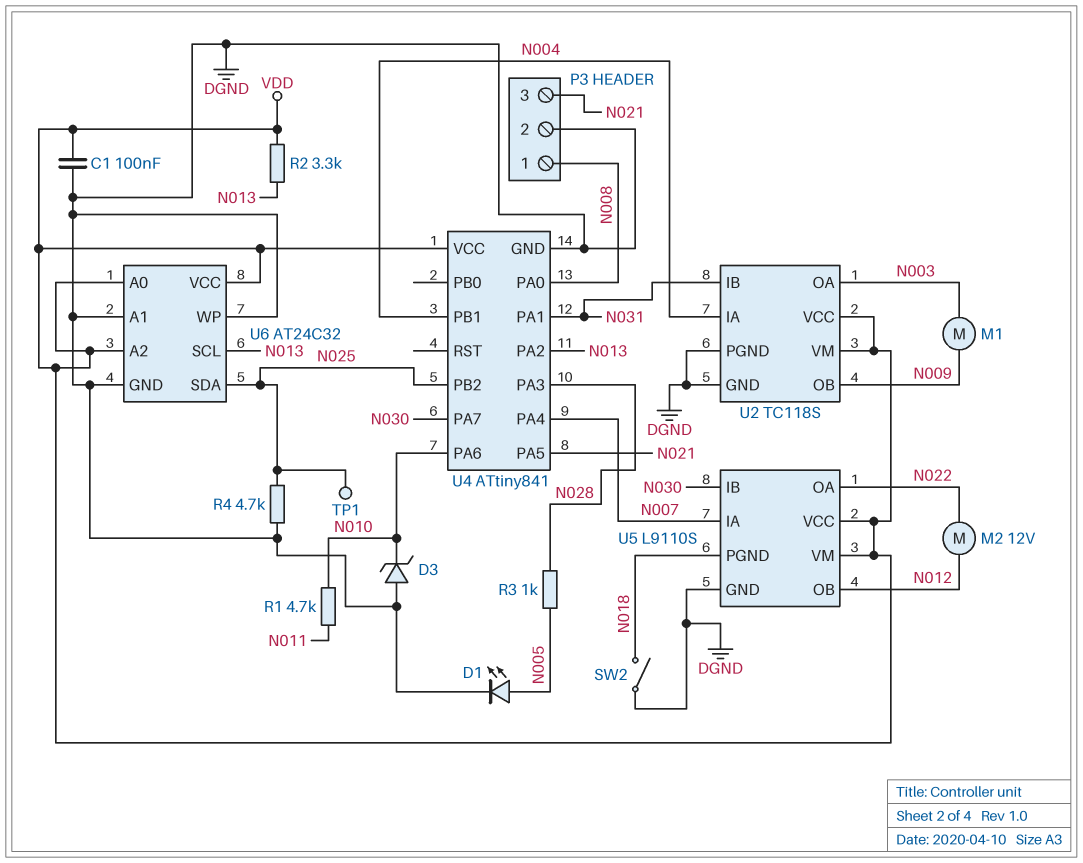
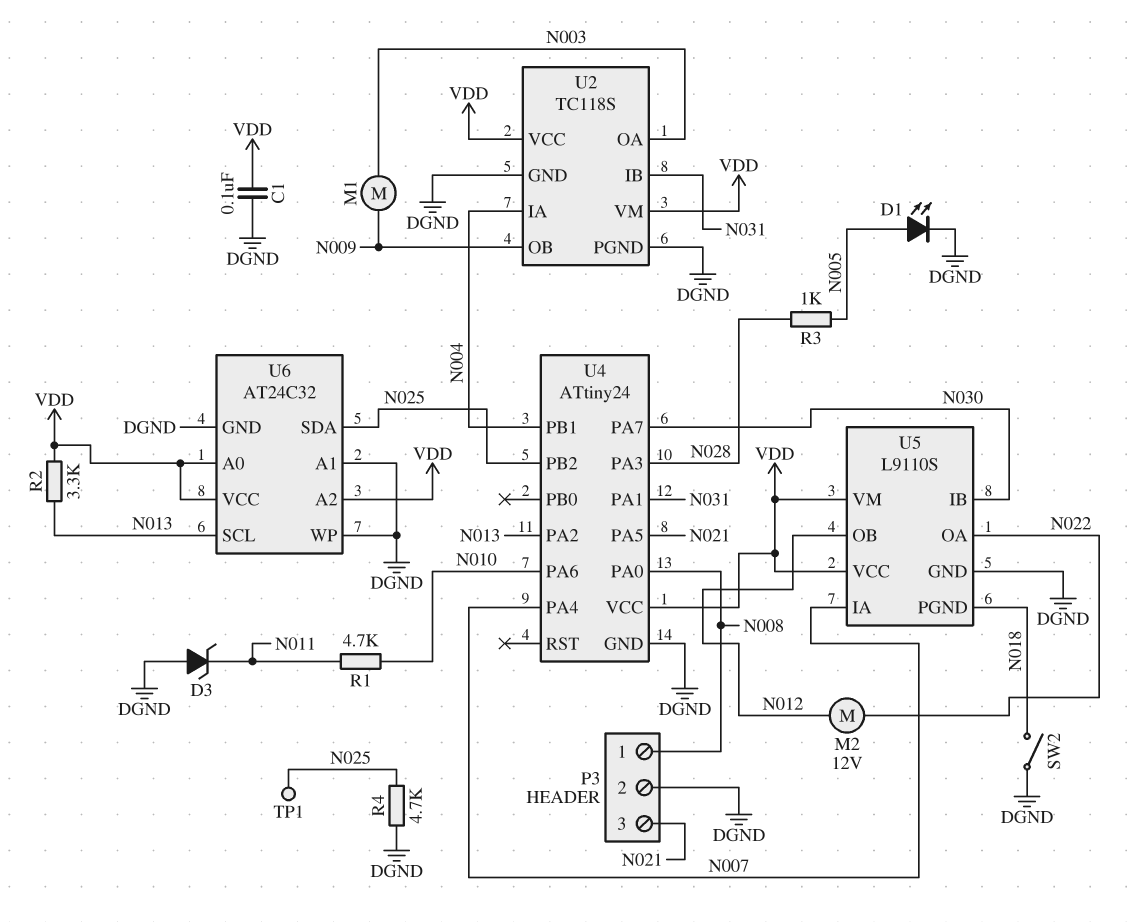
D3: zener (A DGND, K N010) -> zener (A DGND, K N011)
U4: ATtiny841 -> ATtiny24

